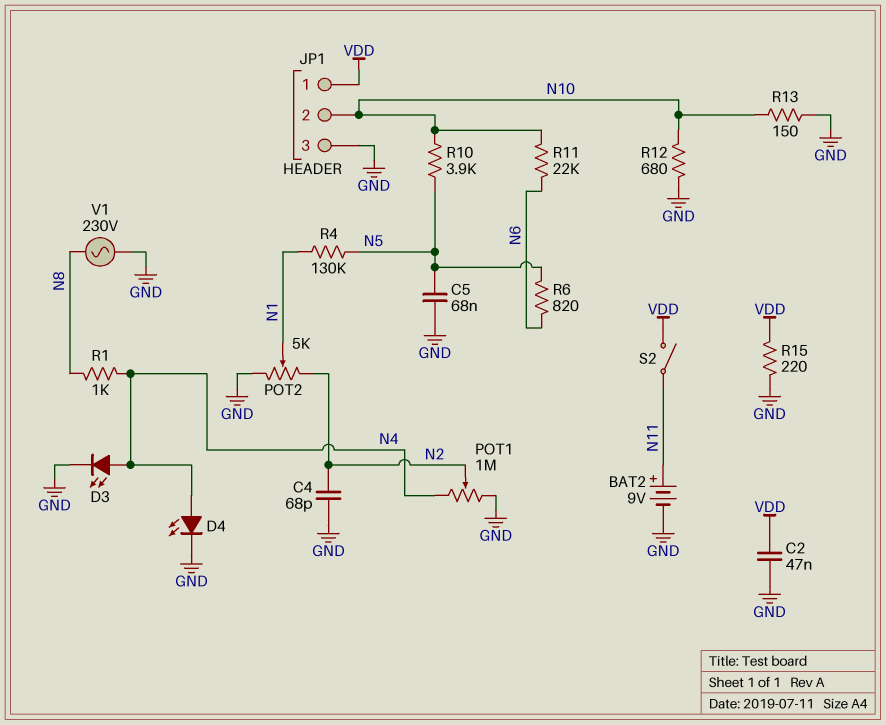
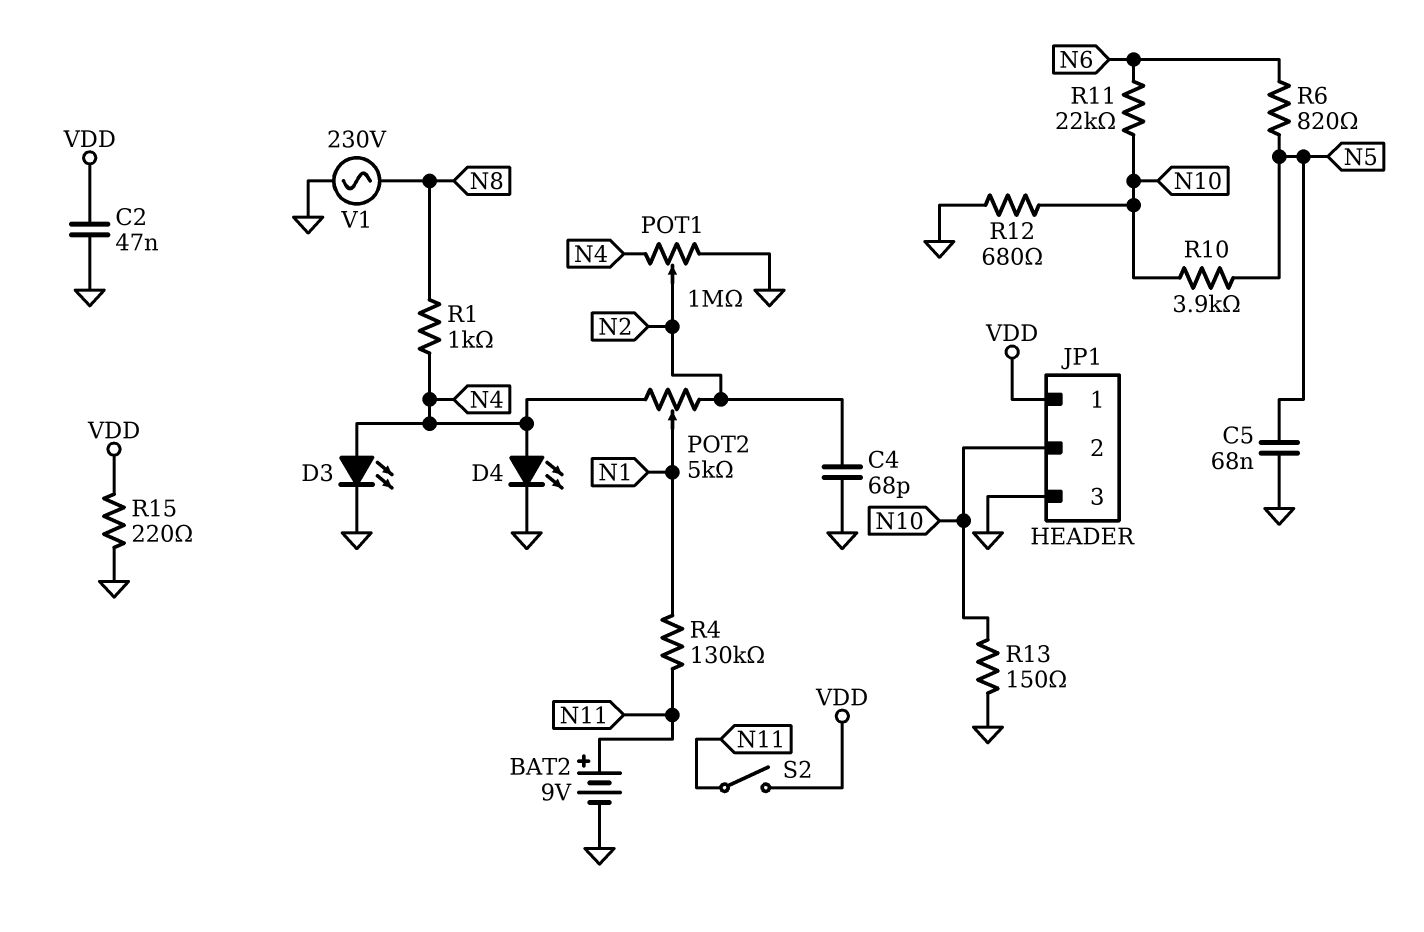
POT2: 5k (GND, N2, wiper N1) -> 5k (N2, N4, wiper N1)
R4: 130k (N1, N5) -> 130k (N1, N11)

